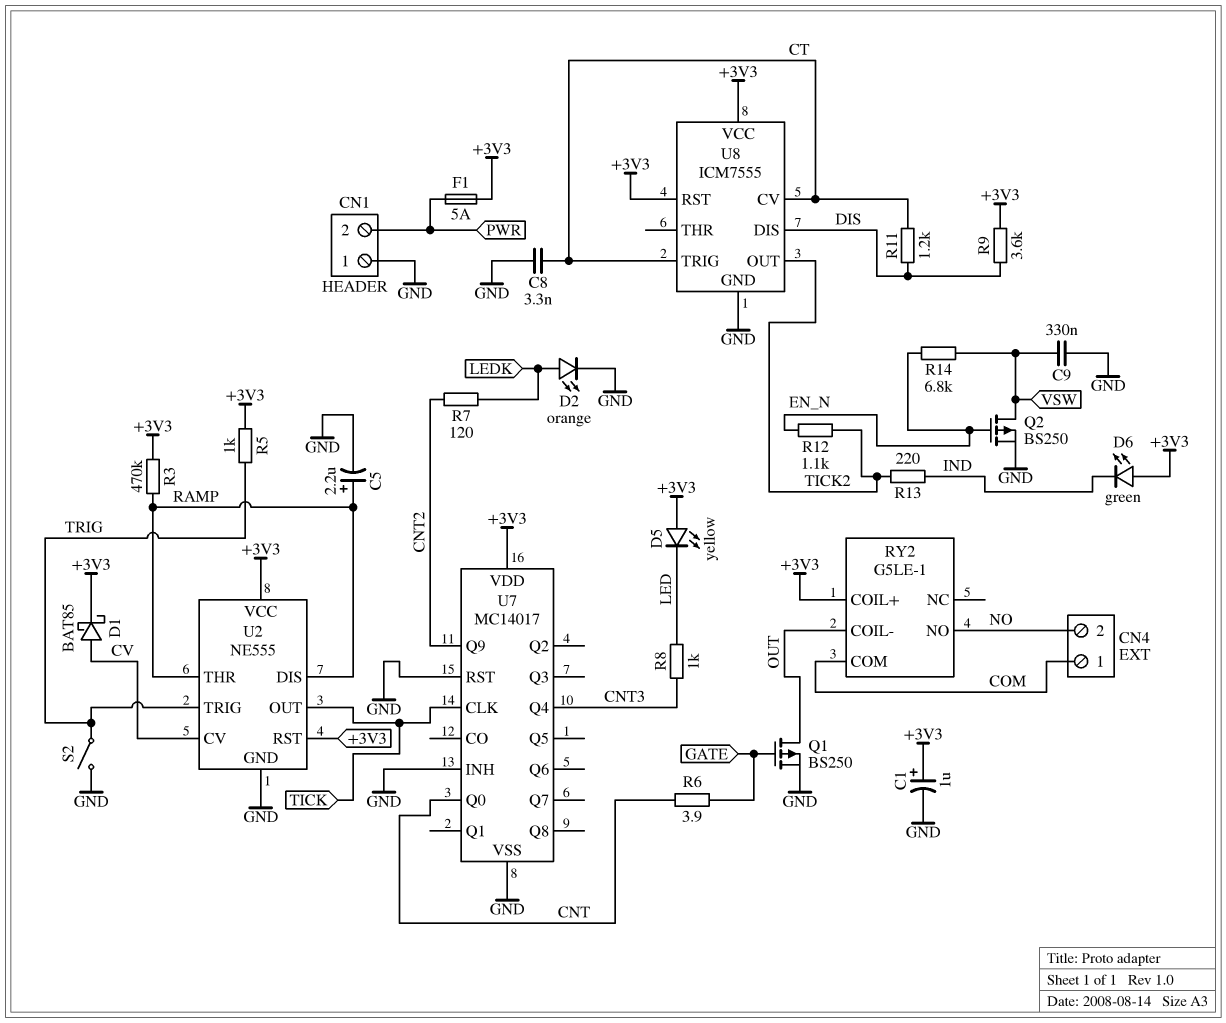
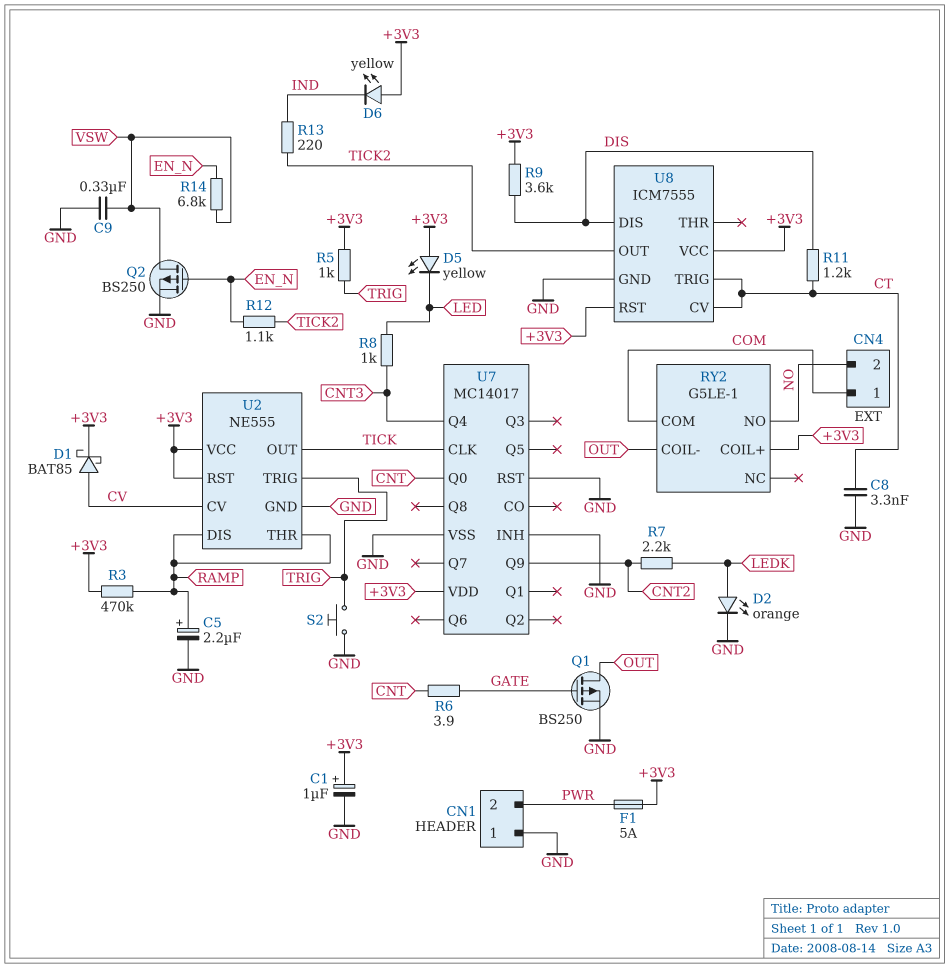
D6: LED green (A +3V3, K IND) -> LED yellow (A +3V3, K IND)
R7: 120 (CNT2, LEDK) -> 2.2k (CNT2, LEDK)
S2: switch (GND, TRIG) -> button (GND, TRIG)

